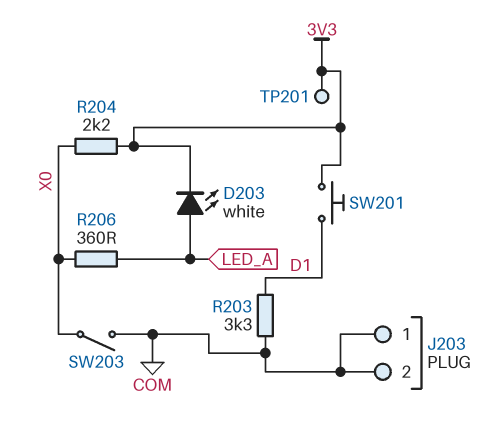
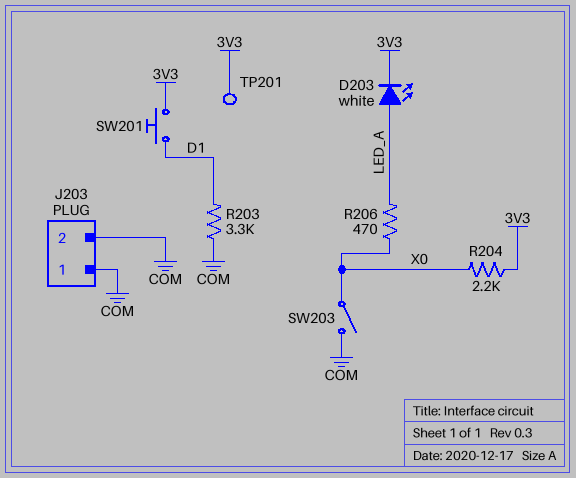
R206: 360 (LED_A, X0) -> 470 (LED_A, X0)

